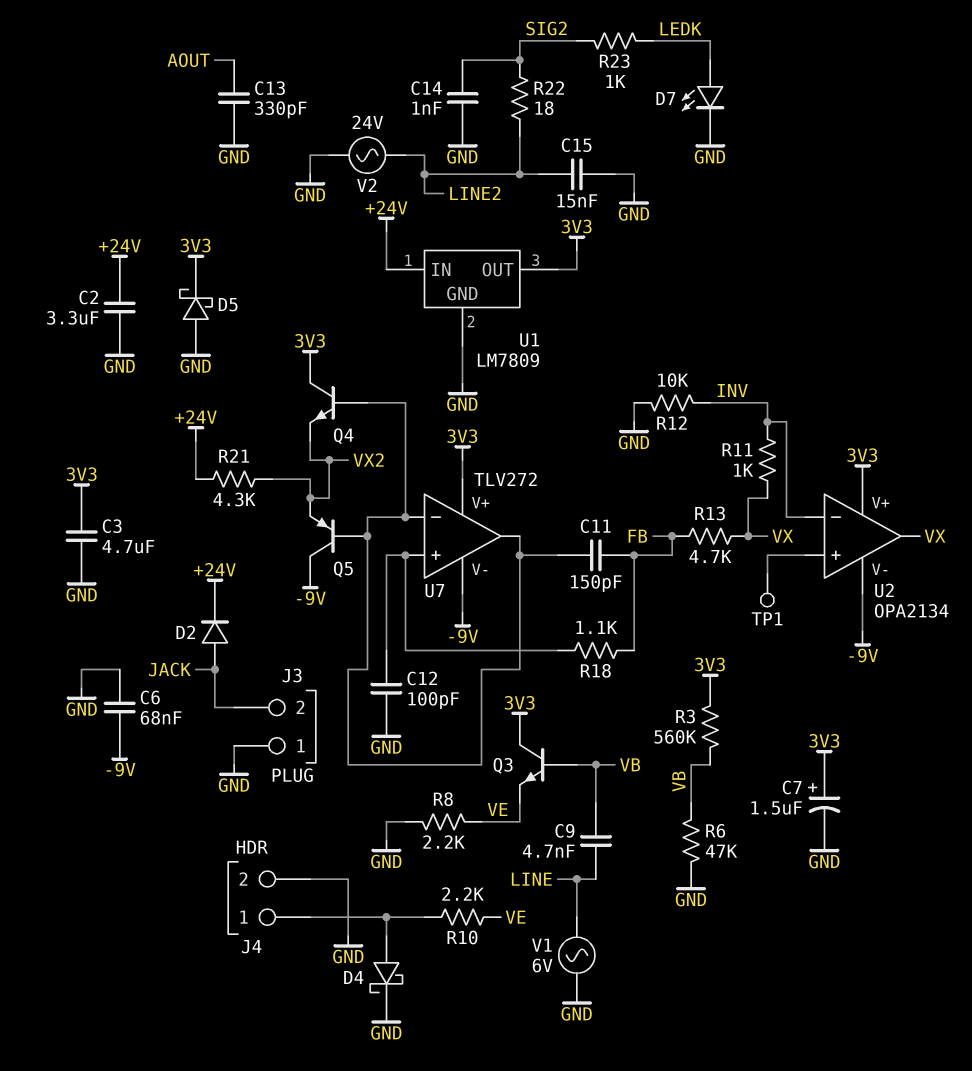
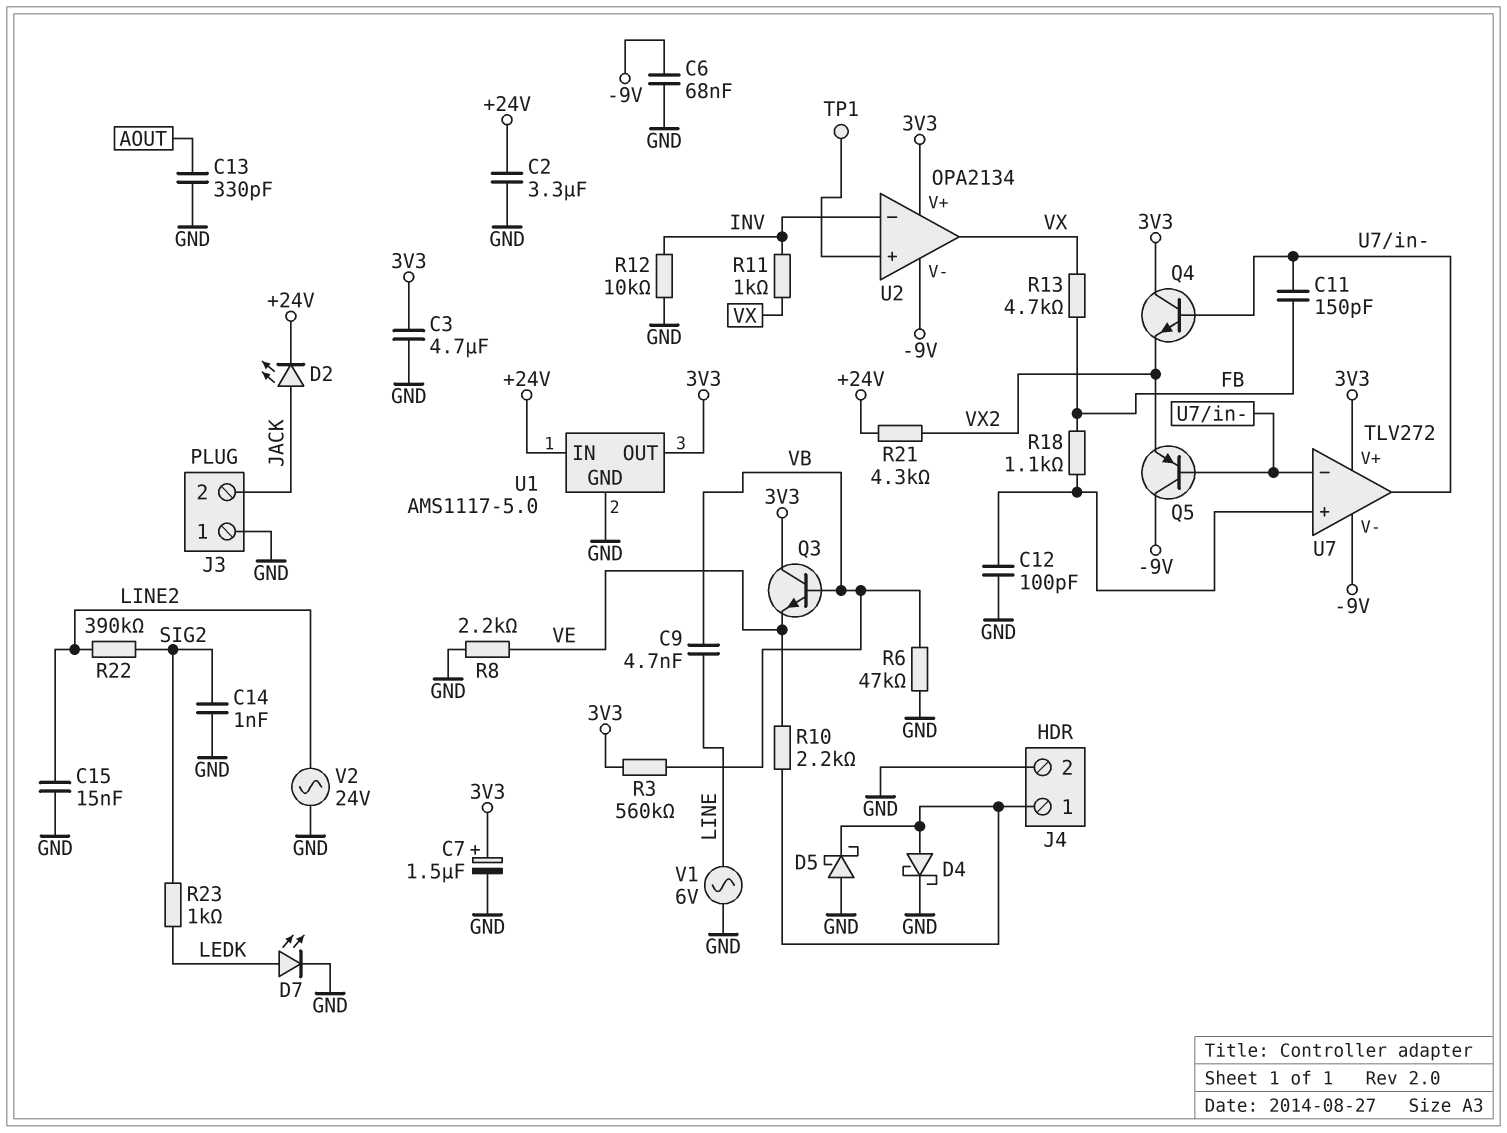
D2: diode (A JACK, K +24V) -> LED (A JACK, K +24V)
D5: schottky (A GND, K 3V3) -> schottky (A GND, K J4/1)
R22: 18 (LINE2, SIG2) -> 390k (LINE2, SIG2)
U1: LM7809 -> AMS1117-5.0

